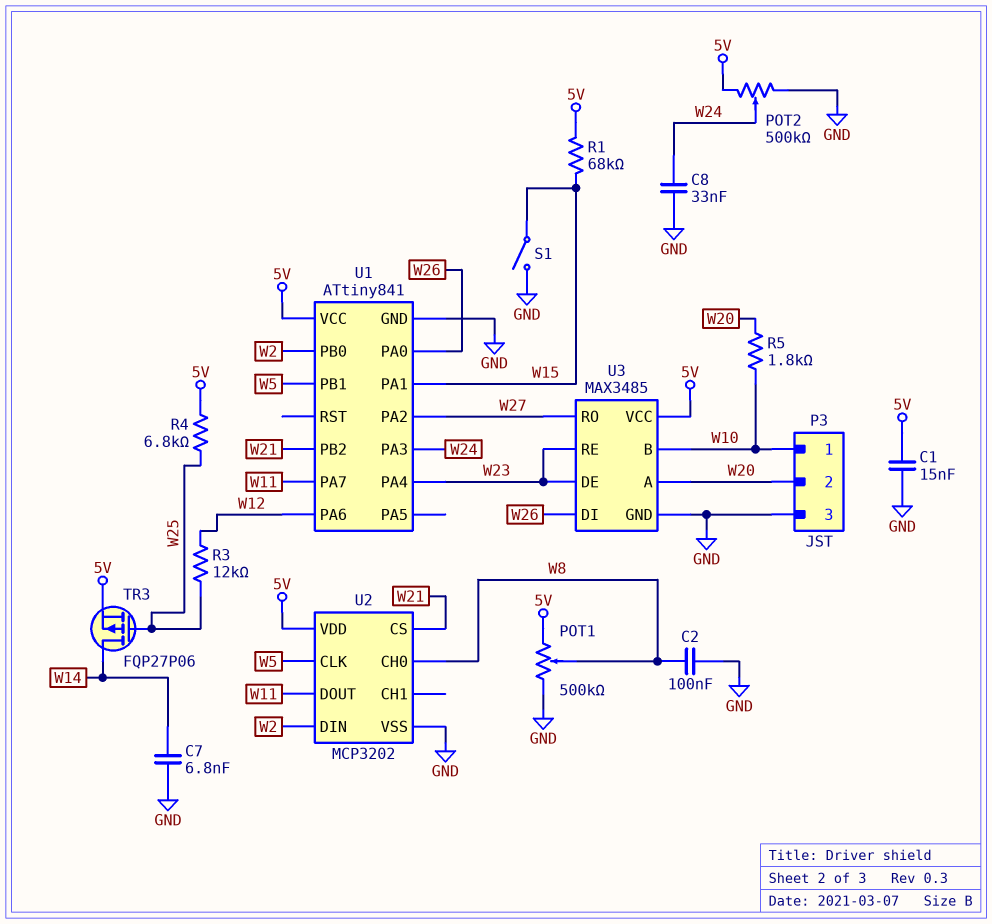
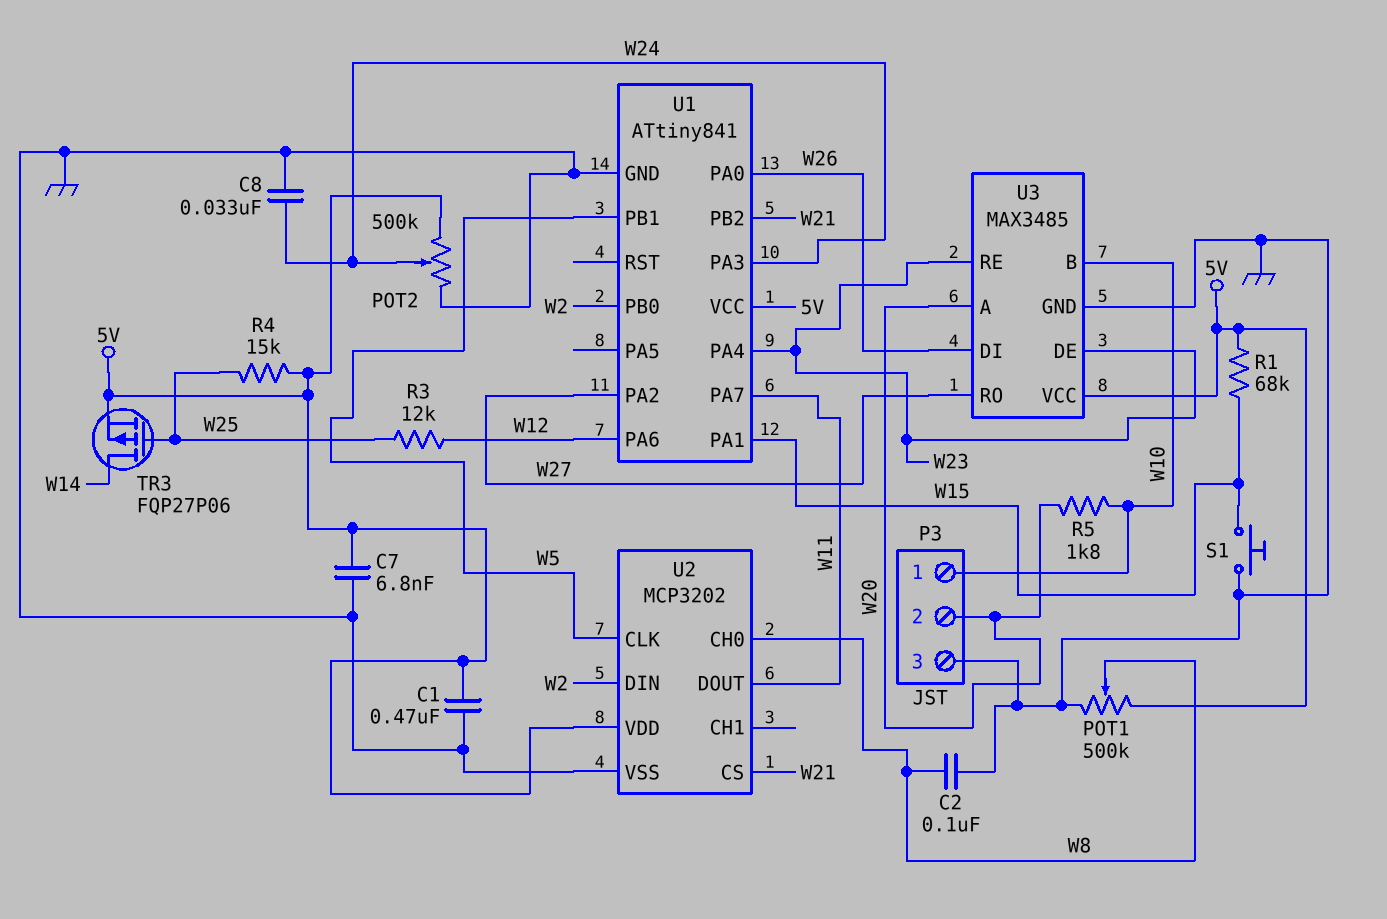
C1: 15nF (5V, GND) -> 470nF (5V, GND)
C7: 6.8nF (GND, W14) -> 6.8nF (5V, GND)
R4: 6.8k (5V, W25) -> 15k (5V, W25)
S1: switch (GND, W15) -> button (GND, W15)

